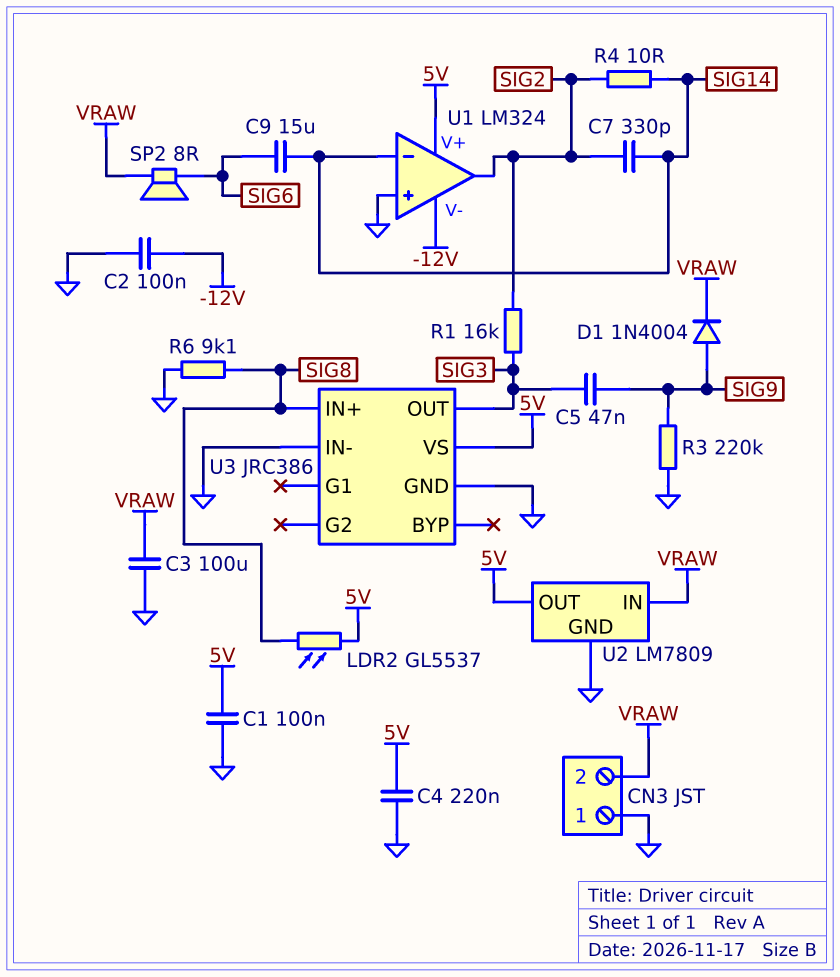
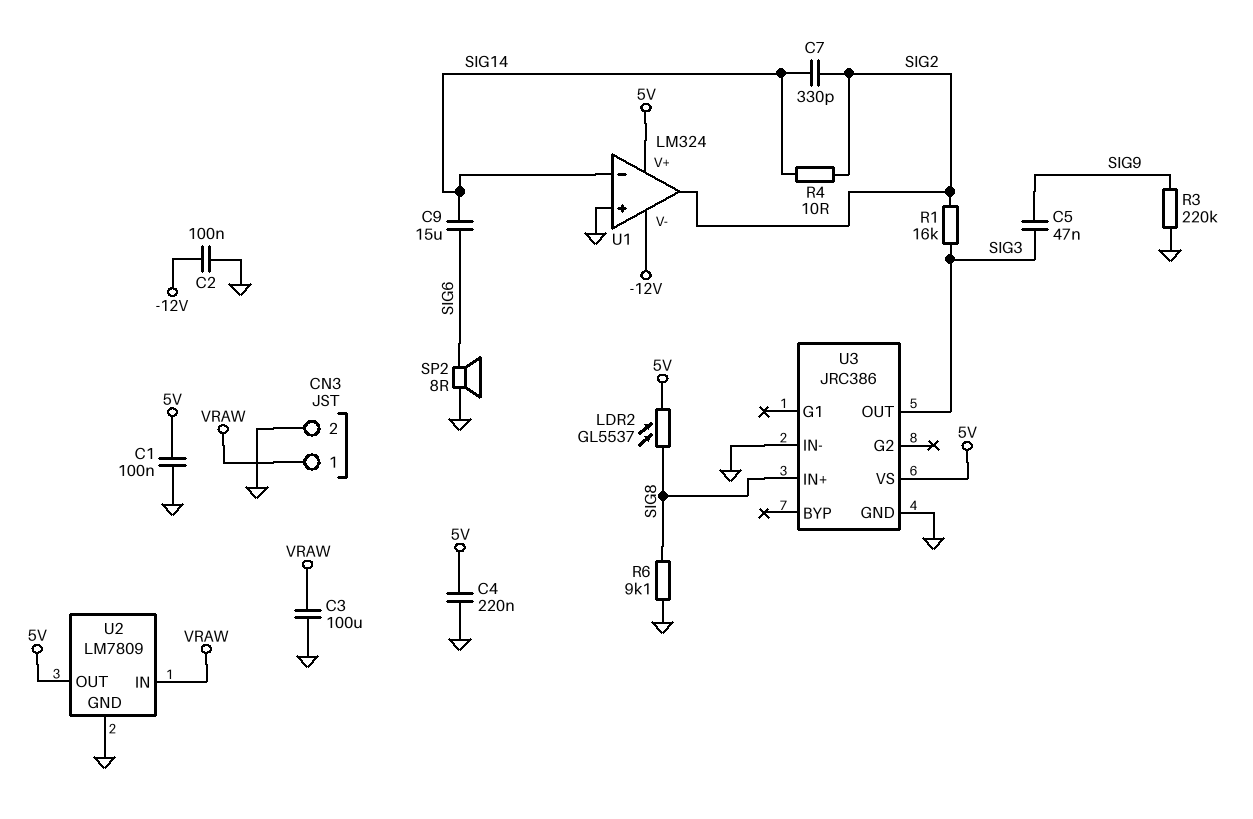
CN3 pin 1: GND -> VRAW
CN3 pin 2: VRAW -> GND
D1: diode 1N4004 (A SIG9, K VRAW) -> none
SP2: speaker 8R (SIG6, VRAW) -> speaker 8R (GND, SIG6)

